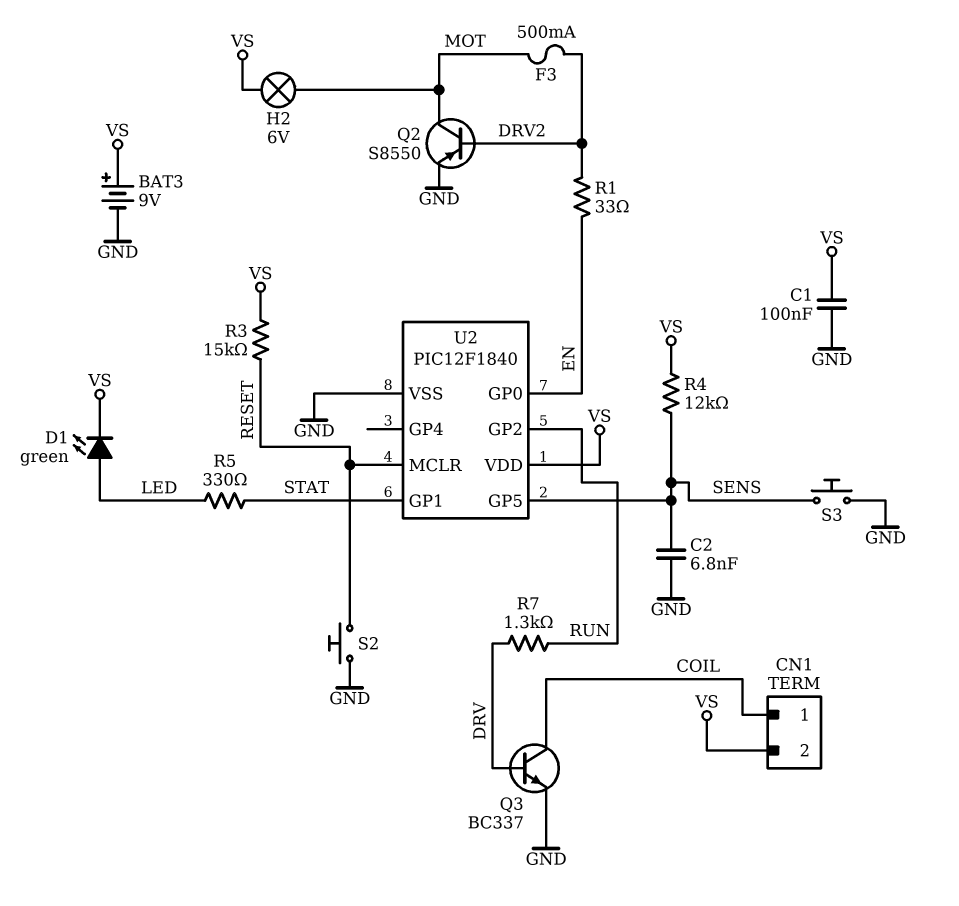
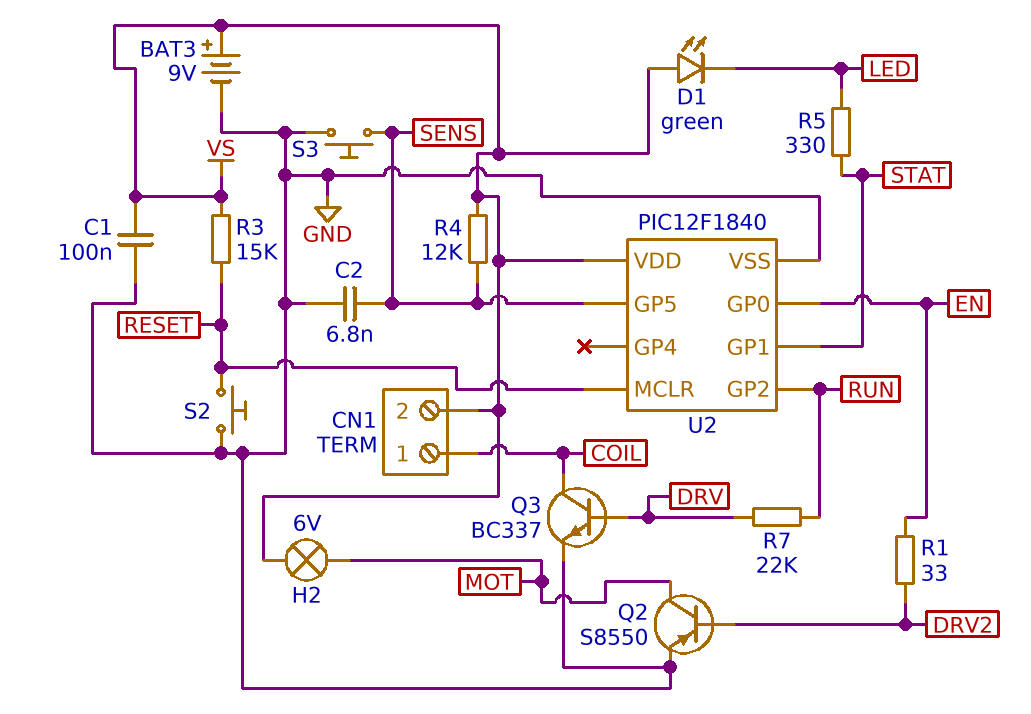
D1: LED green (A LED, K VS) -> LED green (A VS, K LED)
F3: 500mA (DRV2, MOT) -> none
R7: 1.3k (DRV, RUN) -> 22k (DRV, RUN)

